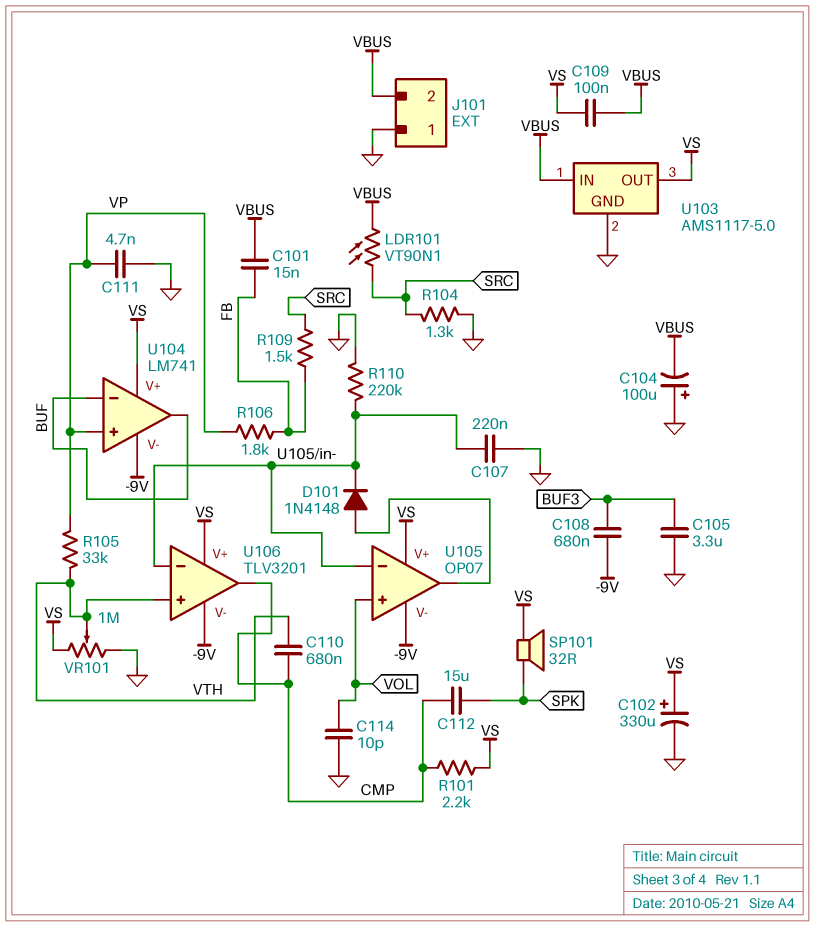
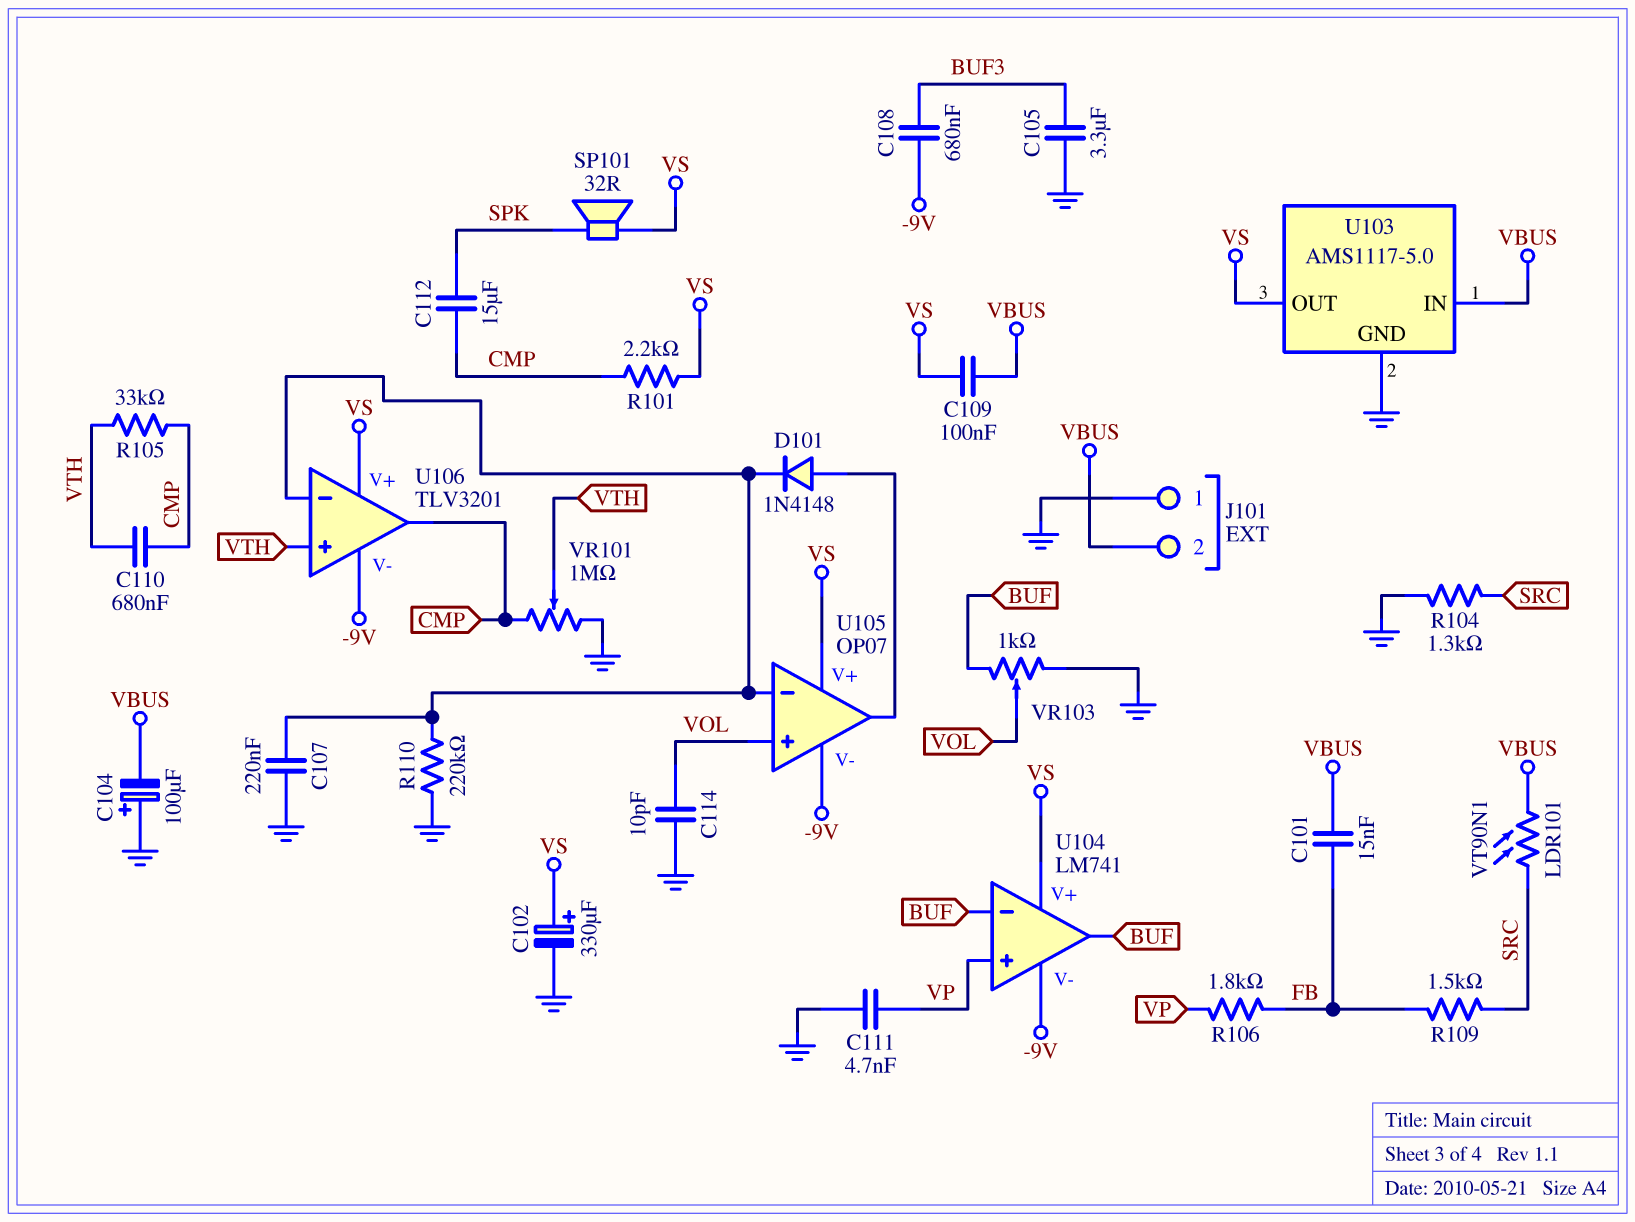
R105: 33k (VP, VTH) -> 33k (CMP, VTH)
VR101: 1M (GND, VS, wiper VTH) -> 1M (CMP, GND, wiper VTH)
VR103: none -> 1k (BUF, GND, wiper VOL)

